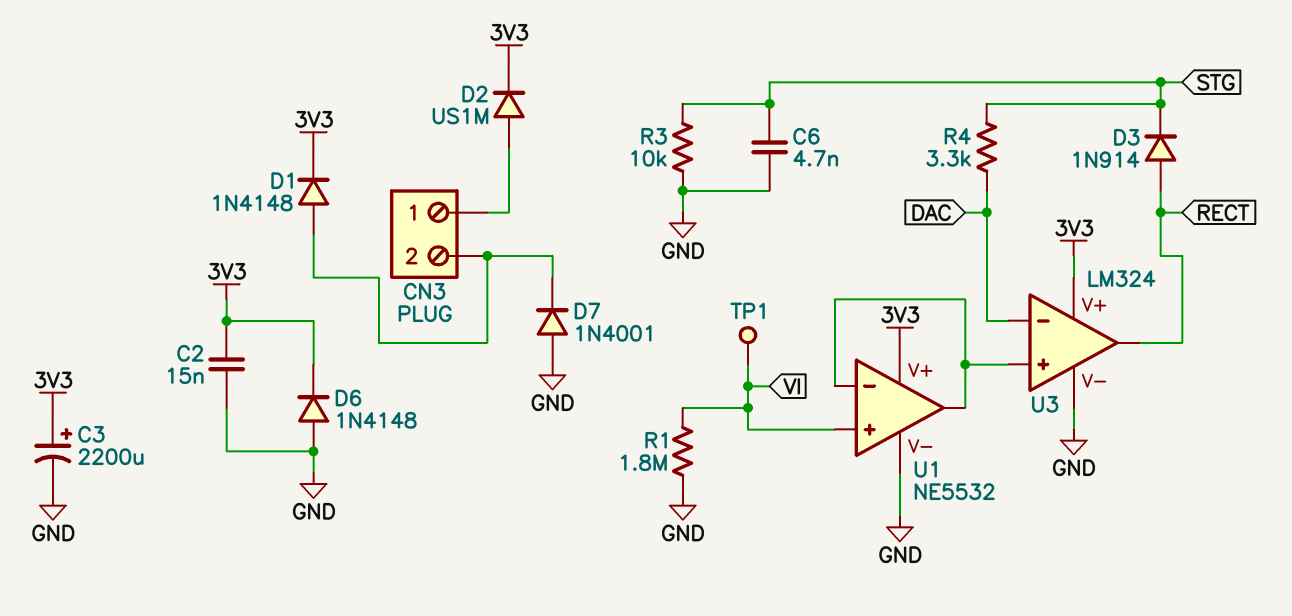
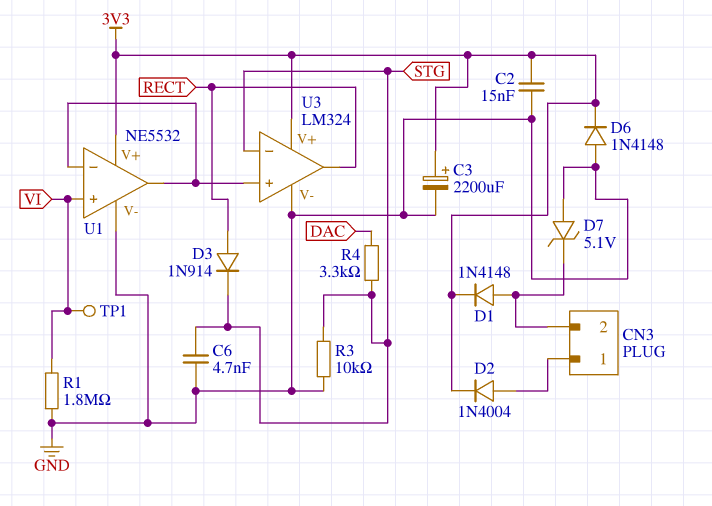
D2: diode US1M (A CN3/1, K 3V3) -> diode 1N4004 (A CN3/1, K 3V3)
D7: diode 1N4001 (A GND, K CN3/2) -> zener 5.1V (A GND, K CN3/2)
U3 pin in-: DAC -> STG

